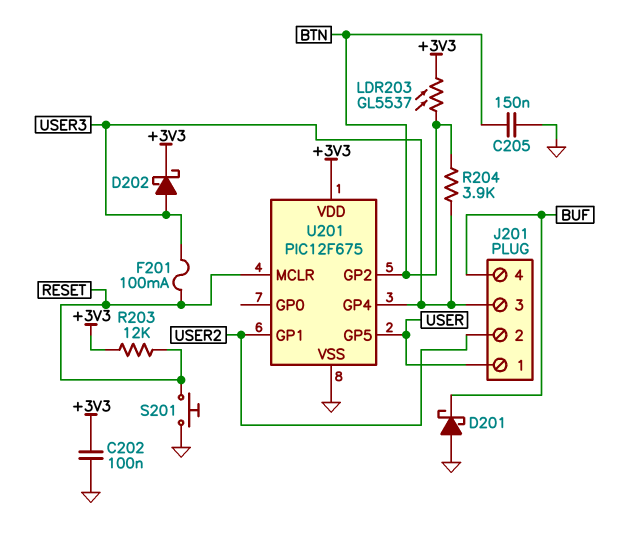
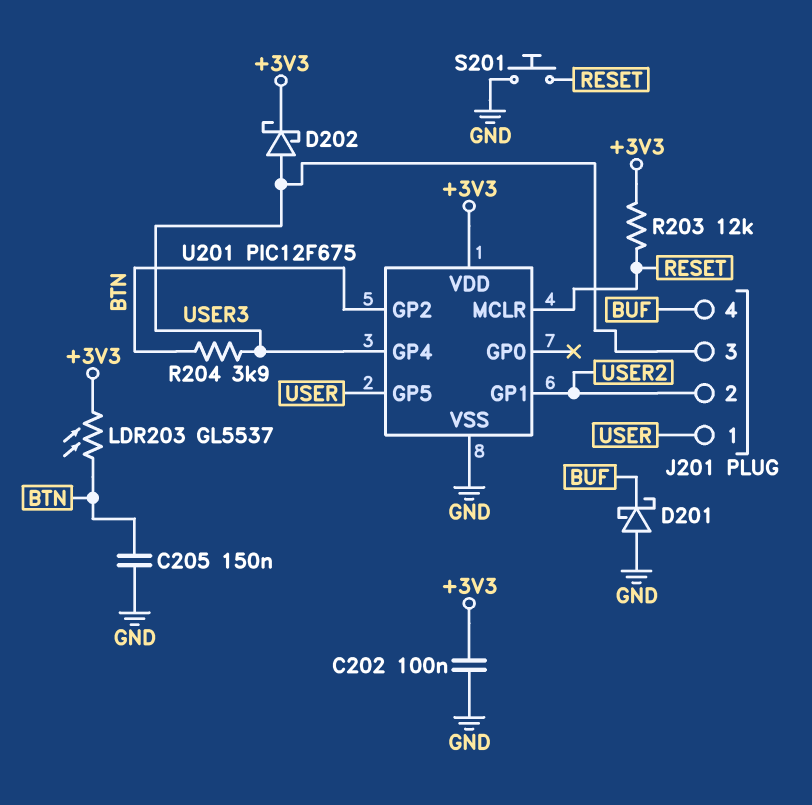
F201: 100mA (RESET, USER3) -> none

